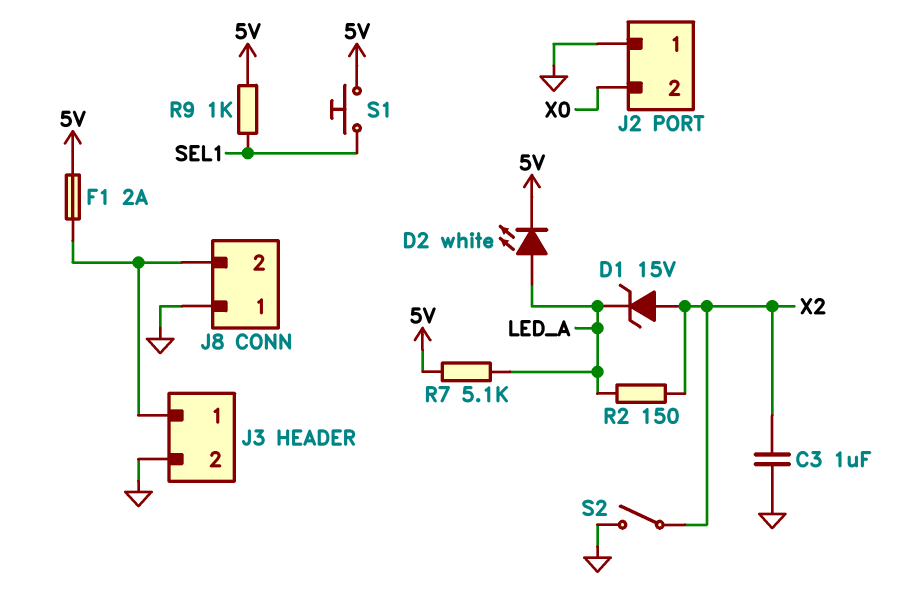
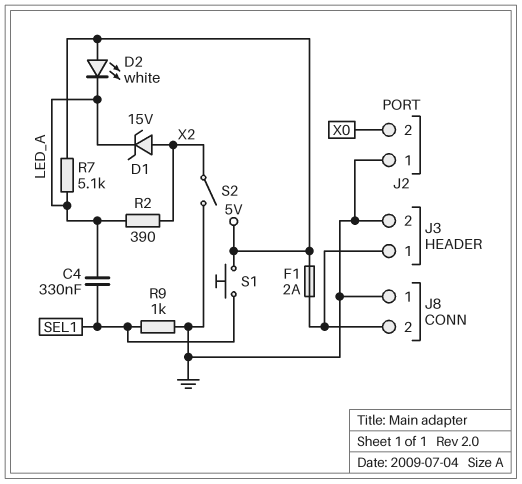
C3: 1uF (GND, X2) -> none
C4: none -> 330nF (LED_A, SEL1)
D2: LED white (A LED_A, K 5V) -> LED white (A 5V, K LED_A)
R2: 150 (LED_A, X2) -> 390 (LED_A, X2)
R9: 1k (5V, SEL1) -> 1k (GND, SEL1)

